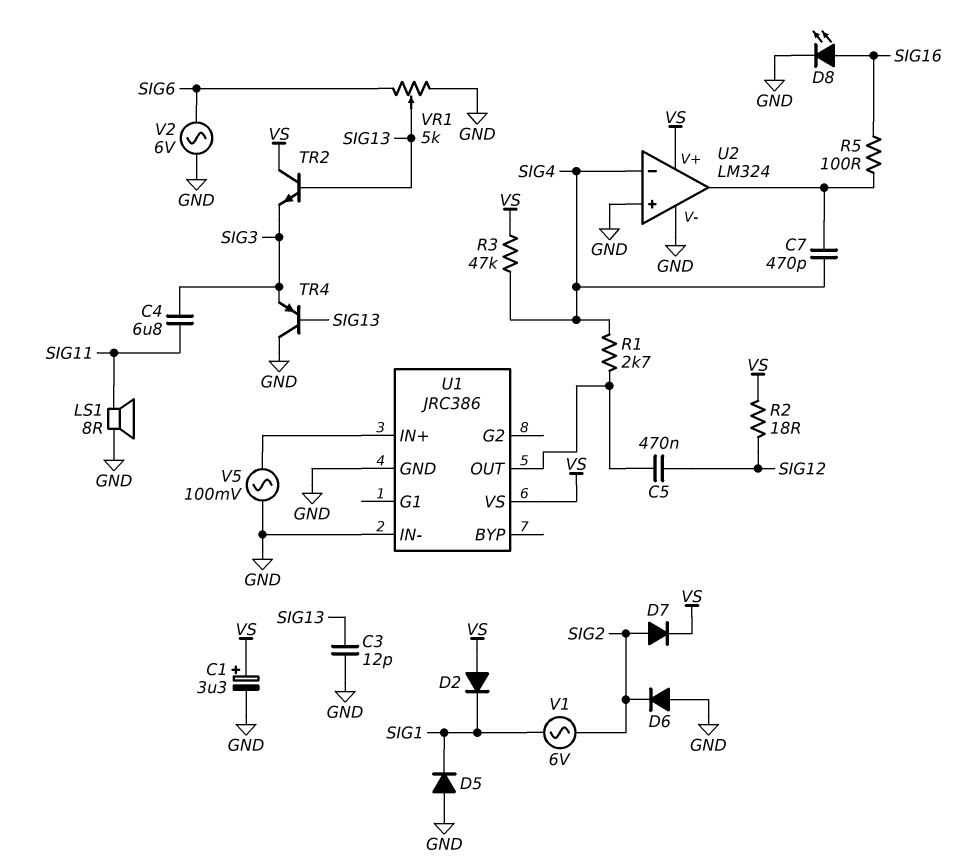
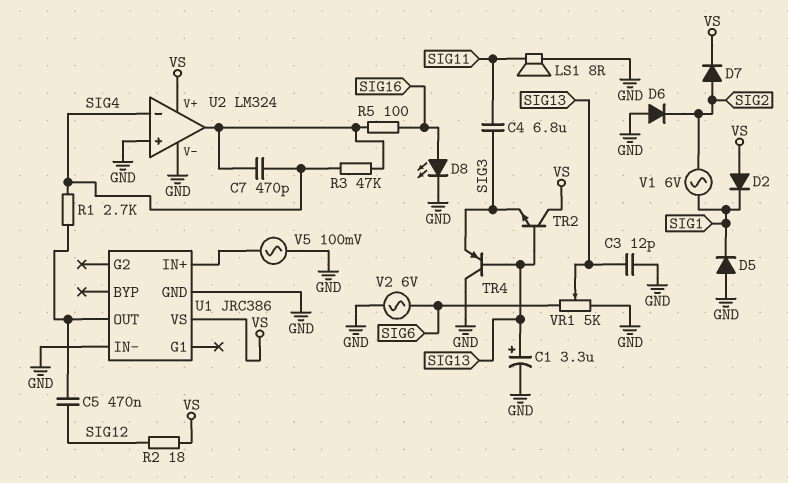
C1: 3.3uF (plus VS, minus GND) -> 3.3uF (plus SIG13, minus GND)
R3: 47k (SIG4, VS) -> 47k (SIG4, U2/out)

